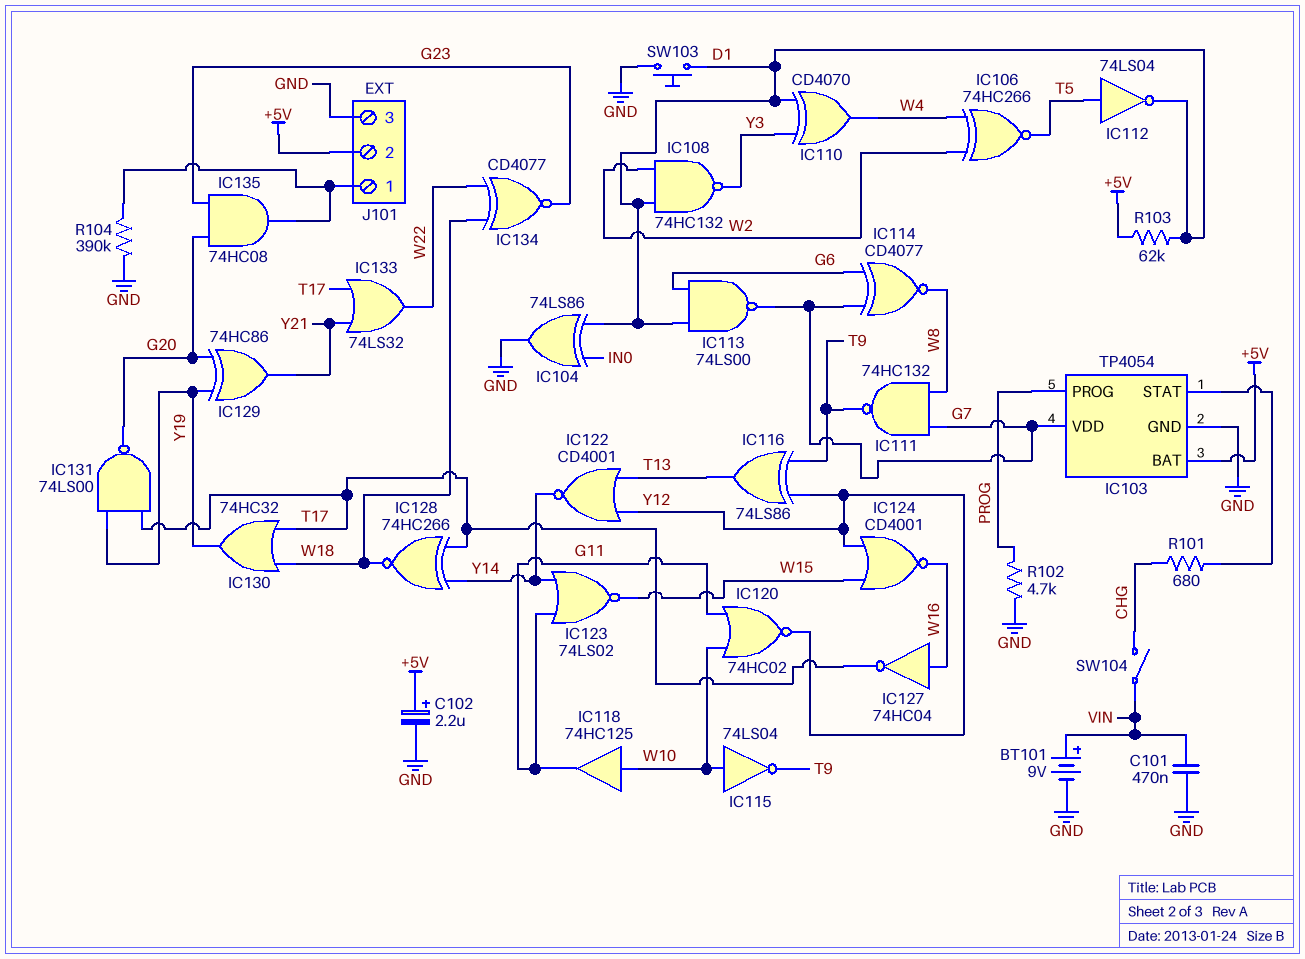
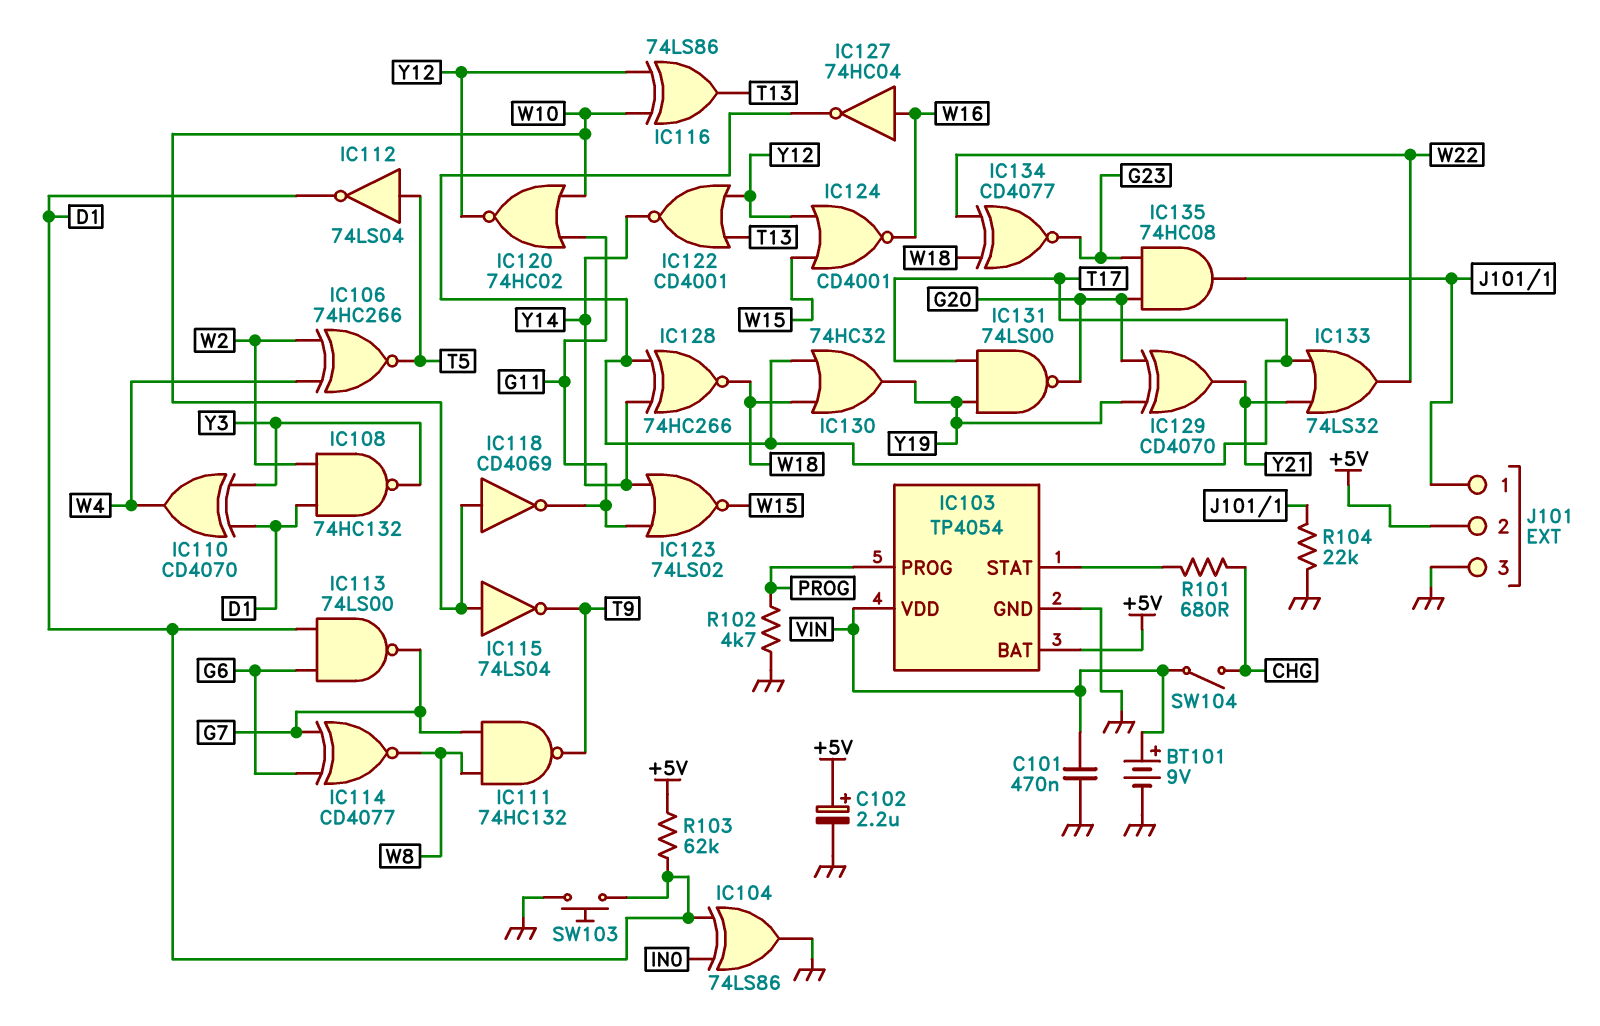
IC103 pin VDD: G7 -> VIN
IC116: XOR 74LS86 (in T9, in Y12, out T13) -> XOR 74LS86 (in W10, in Y12, out T13)
IC118: buffer 74HC125 (in W10, out G11) -> NOT CD4069 (in W10, out G11)
IC129: XOR 74HC86 (in G20, in Y19, out Y21) -> XOR CD4070 (in G20, in Y19, out Y21)
R104: 390k (GND, J101/1) -> 22k (GND, J101/1)

